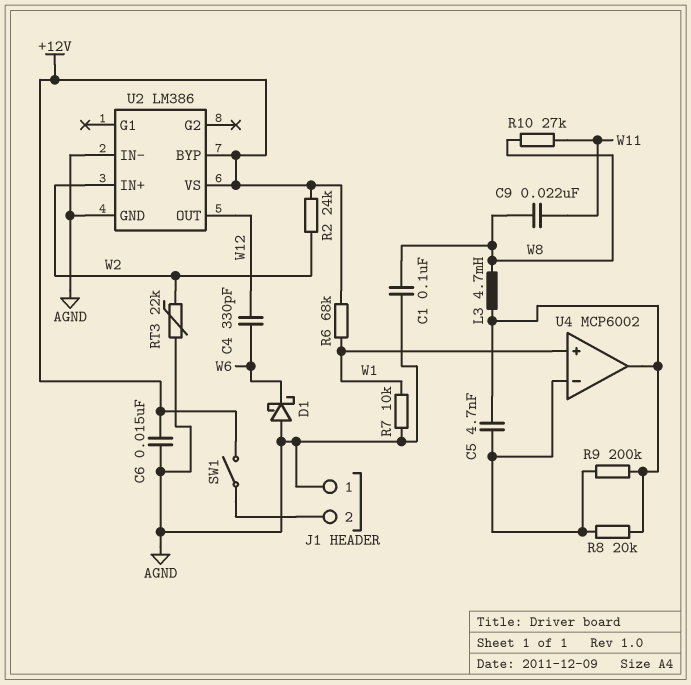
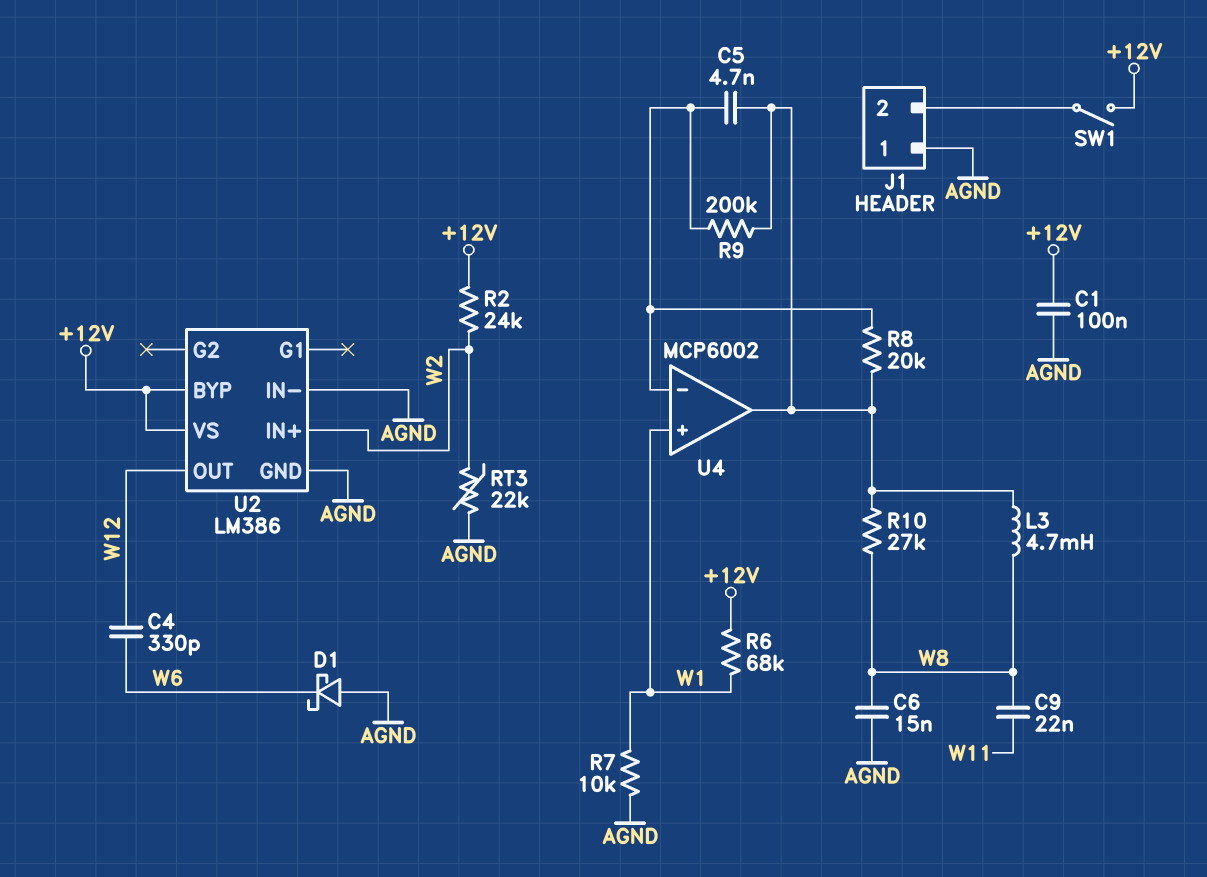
C1: 100nF (AGND, W8) -> 100nF (+12V, AGND)
C6: 15nF (+12V, AGND) -> 15nF (AGND, W8)
R10: 27k (W8, W11) -> 27k (U4/out, W8)

